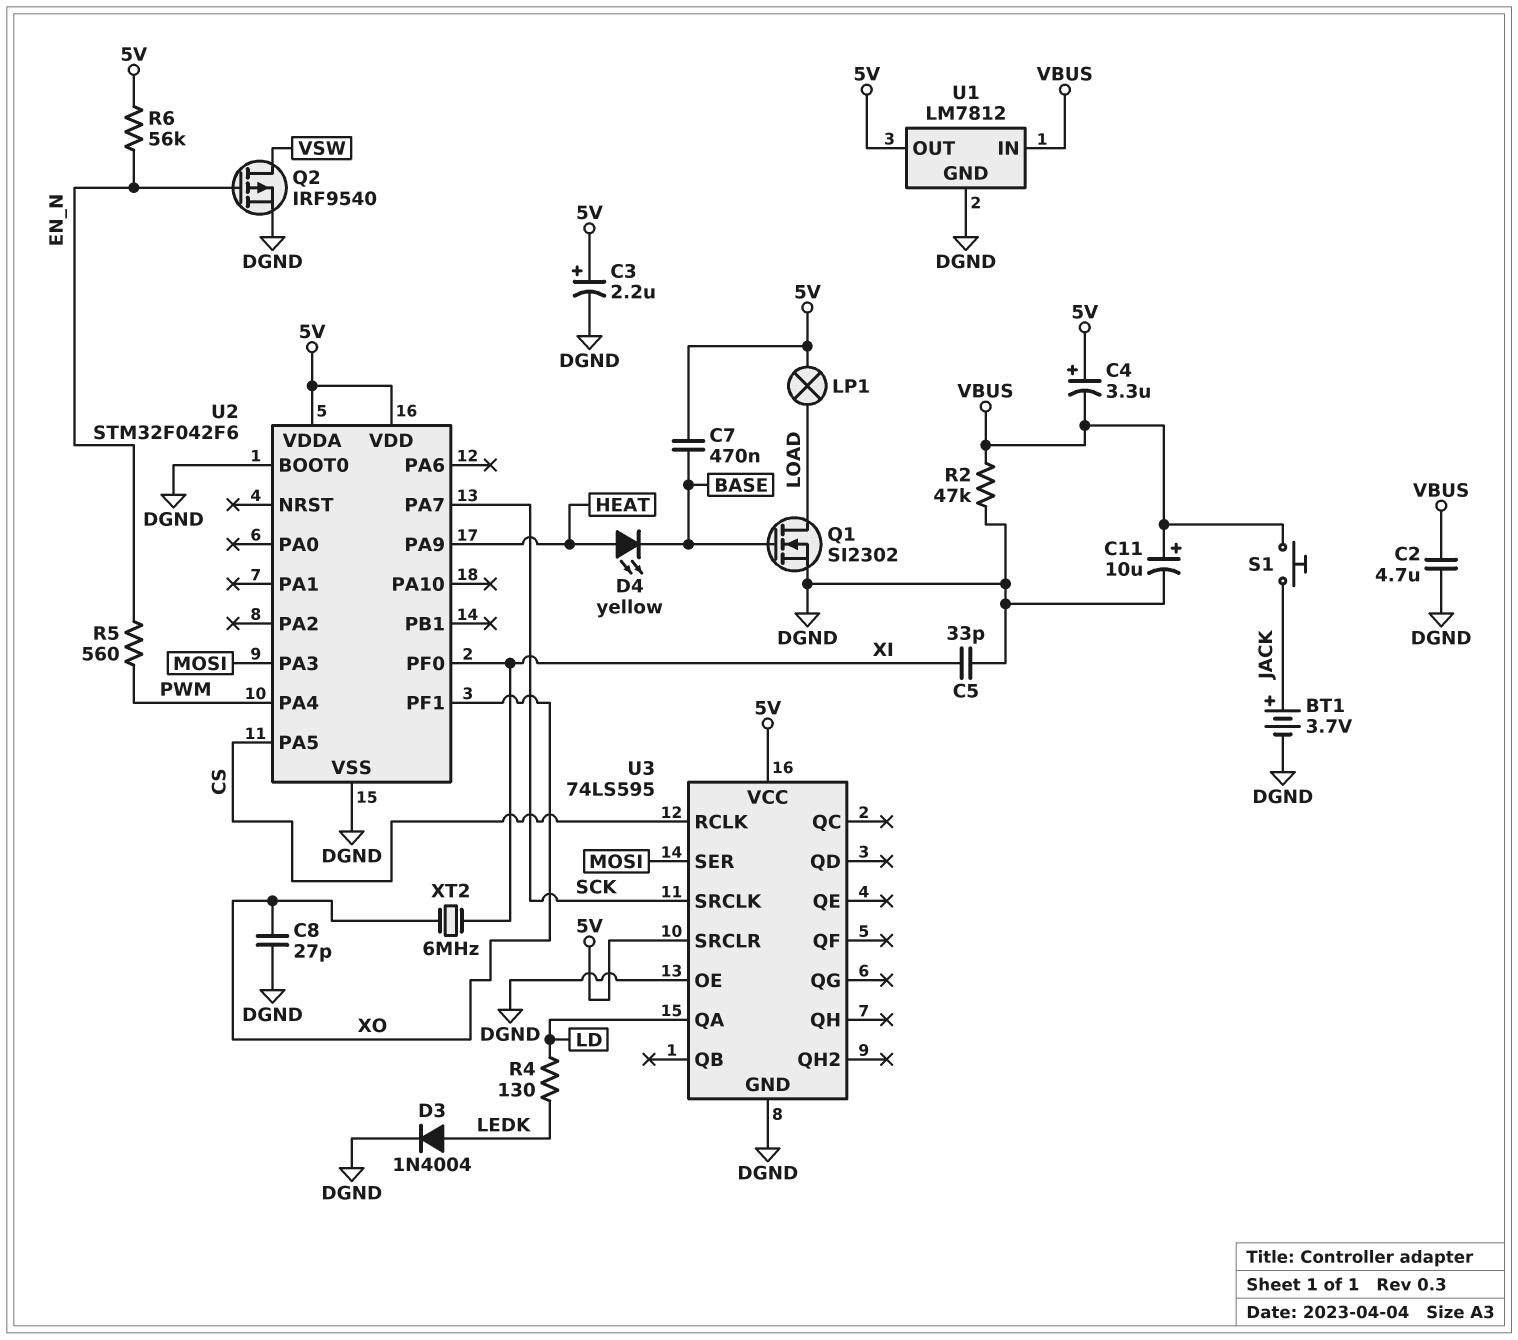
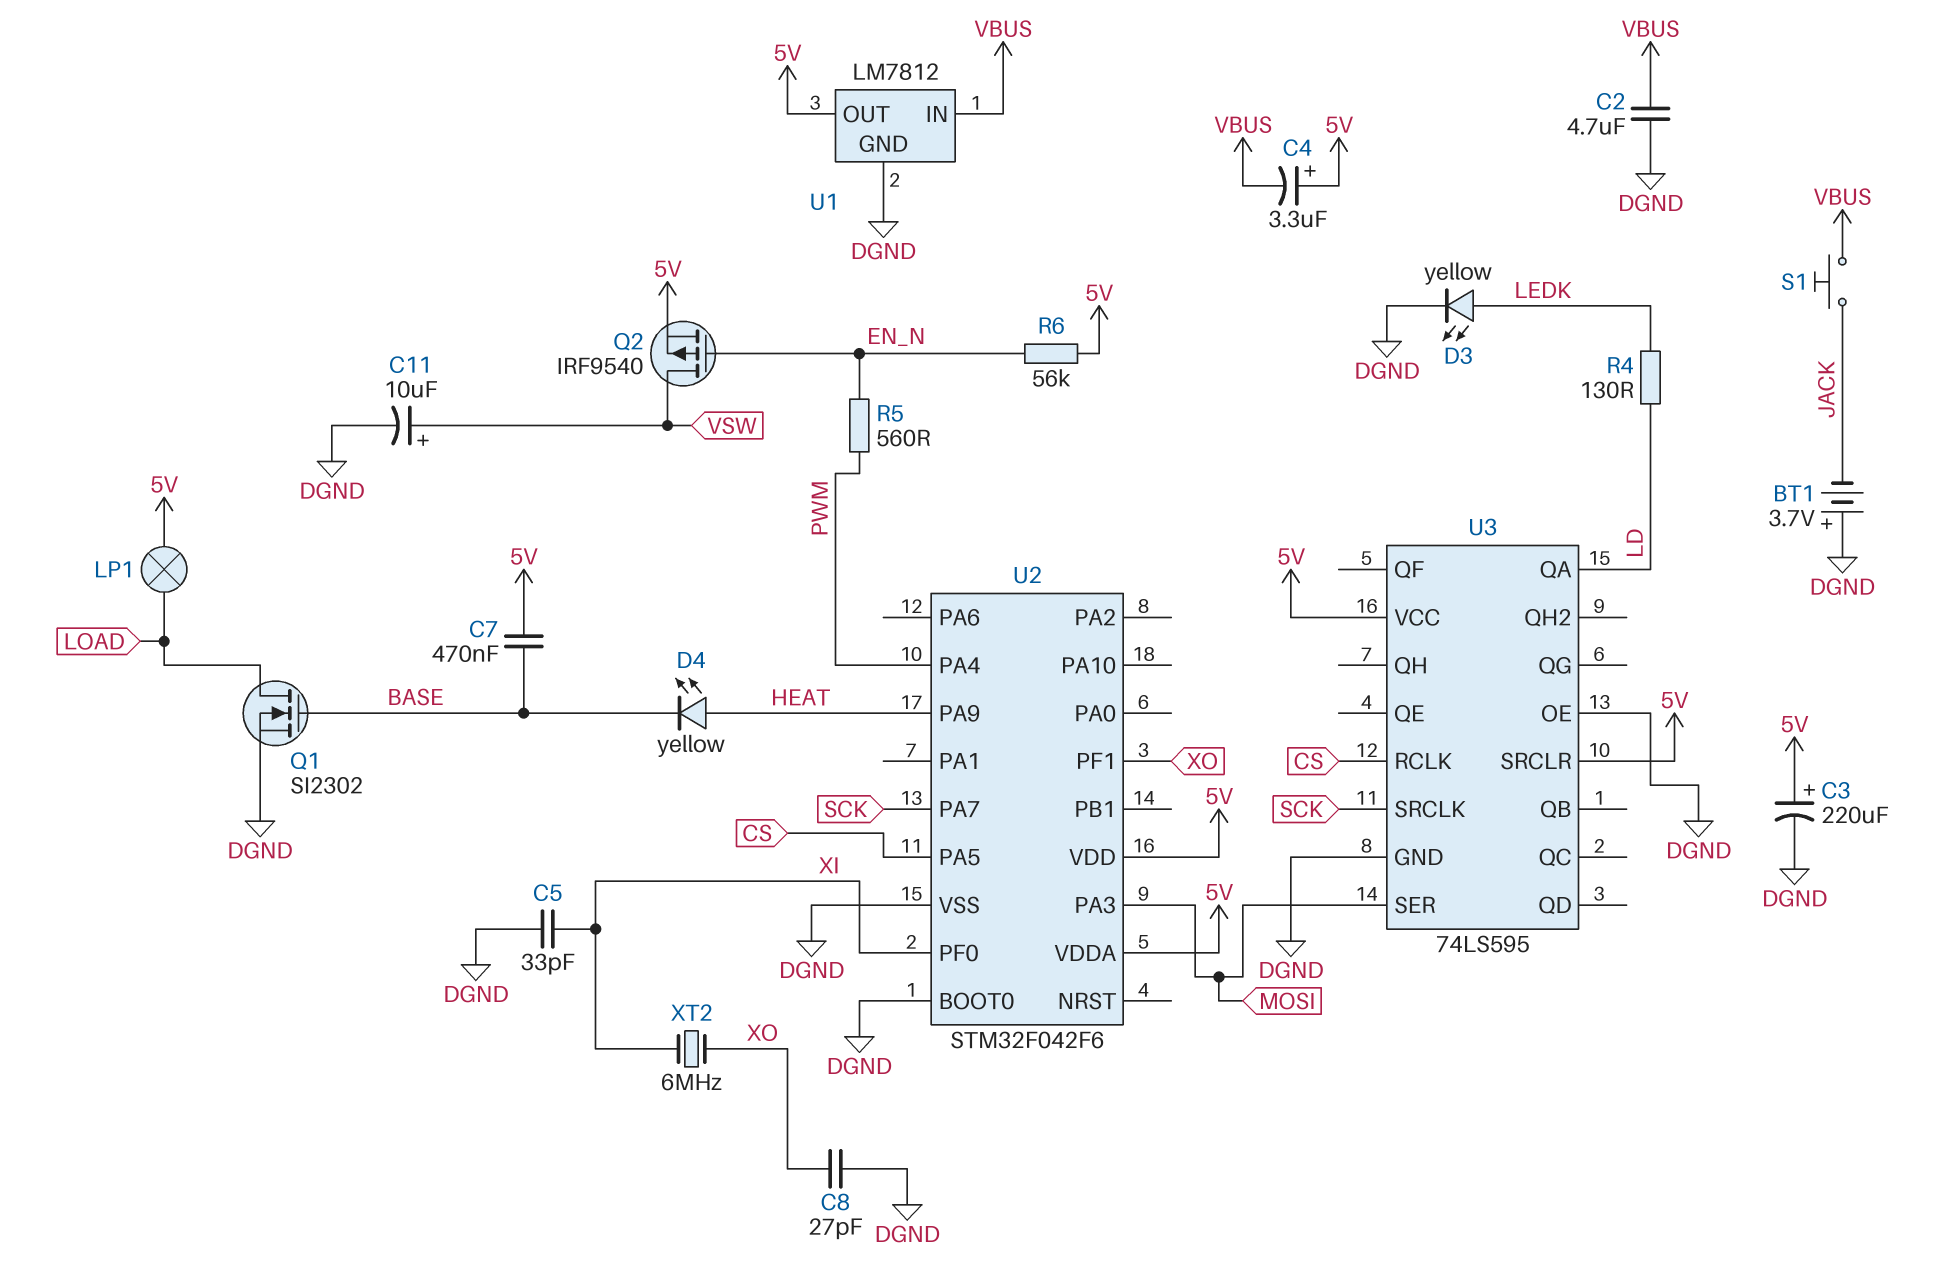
BT1: 3.7V (plus JACK, minus DGND) -> 3.7V (plus DGND, minus JACK)
C3: 2.2uF (plus 5V, minus DGND) -> 220uF (plus 5V, minus DGND)
C11: 10uF (plus VBUS, minus DGND) -> 10uF (plus VSW, minus DGND)
D3: diode 1N4004 (A LEDK, K DGND) -> LED yellow (A LEDK, K DGND)
Q2: PMOS IRF9540 (G EN_N, D VSW, S DGND) -> PMOS IRF9540 (G EN_N, D VSW, S 5V)
R2: 47k (DGND, VBUS) -> none

